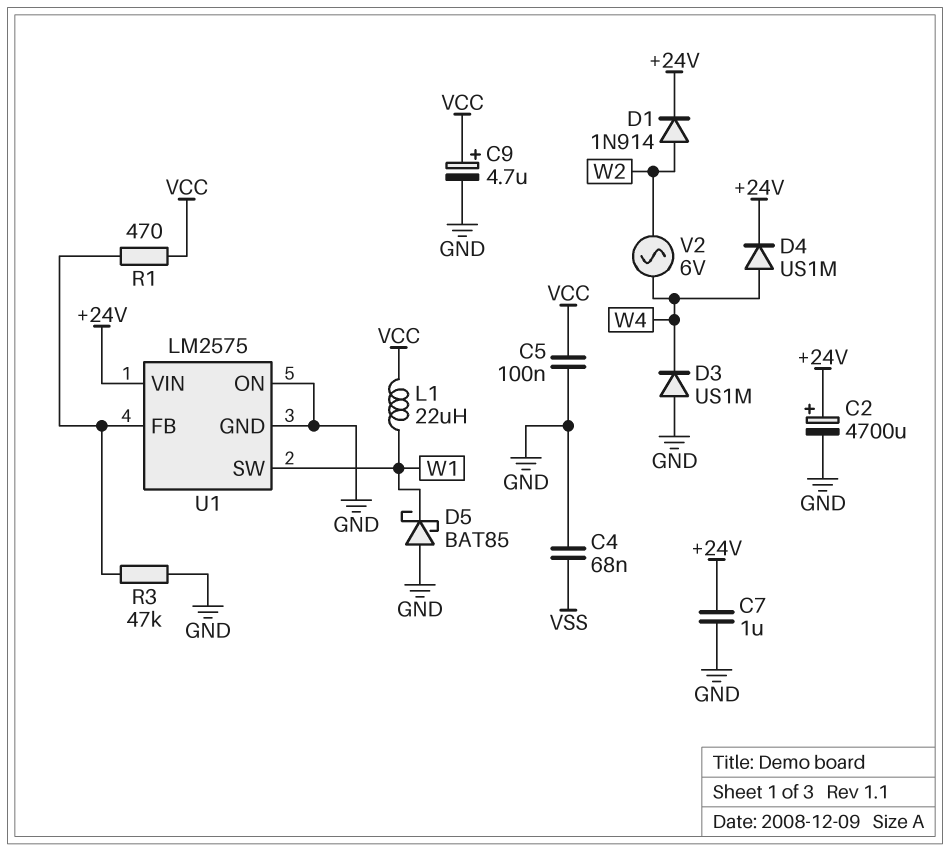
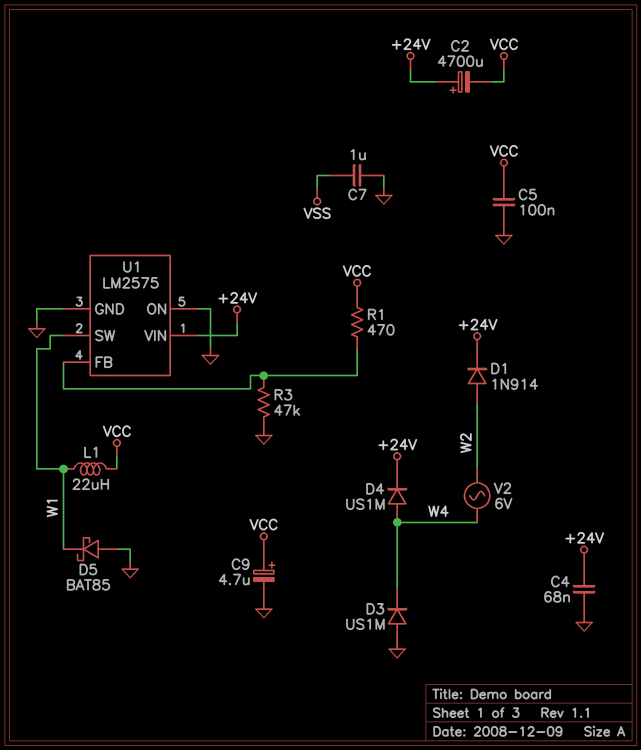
C2: 4700uF (plus +24V, minus GND) -> 4700uF (plus +24V, minus VCC)
C4: 68nF (GND, VSS) -> 68nF (+24V, GND)
C7: 1uF (+24V, GND) -> 1uF (GND, VSS)

